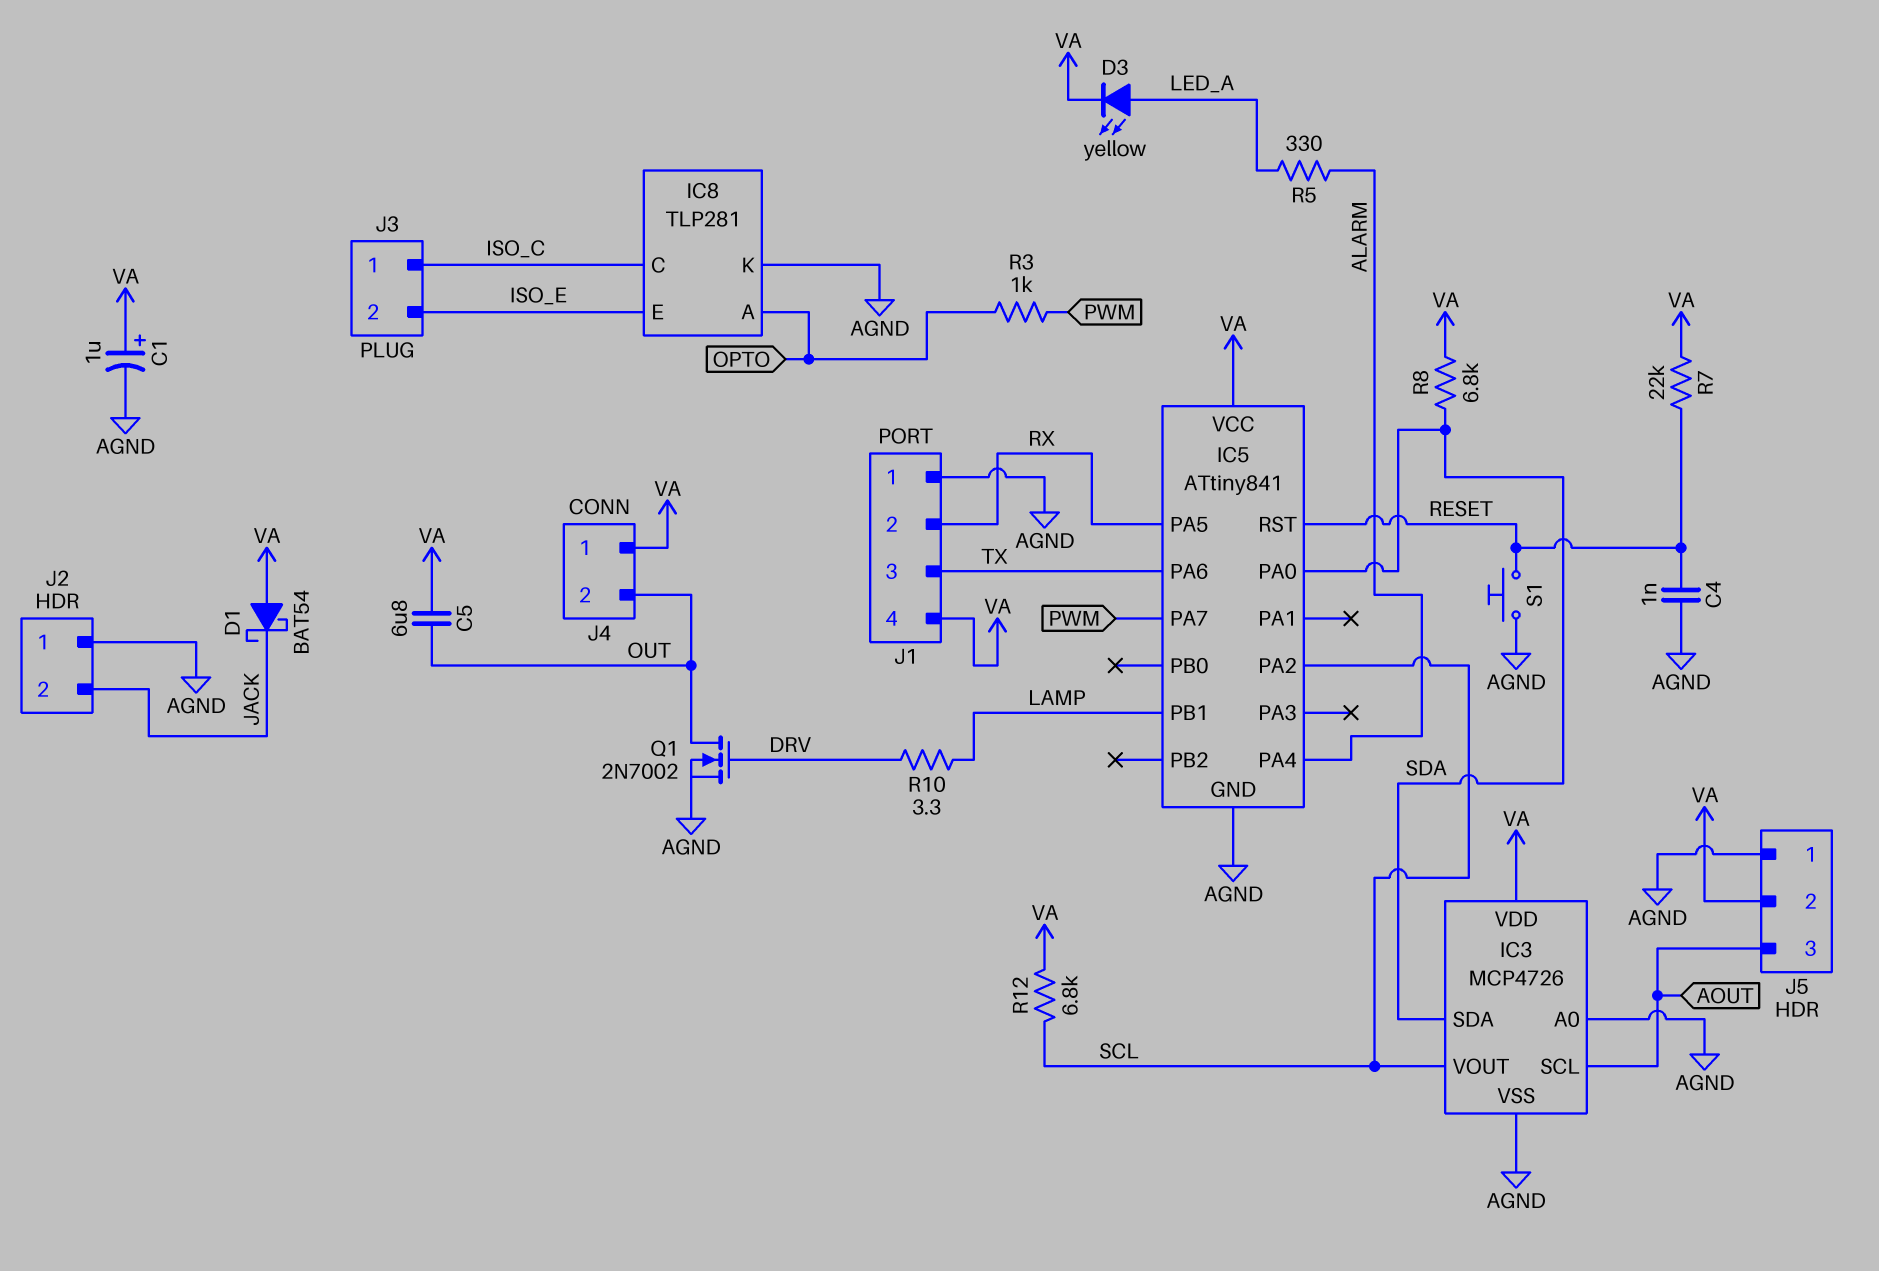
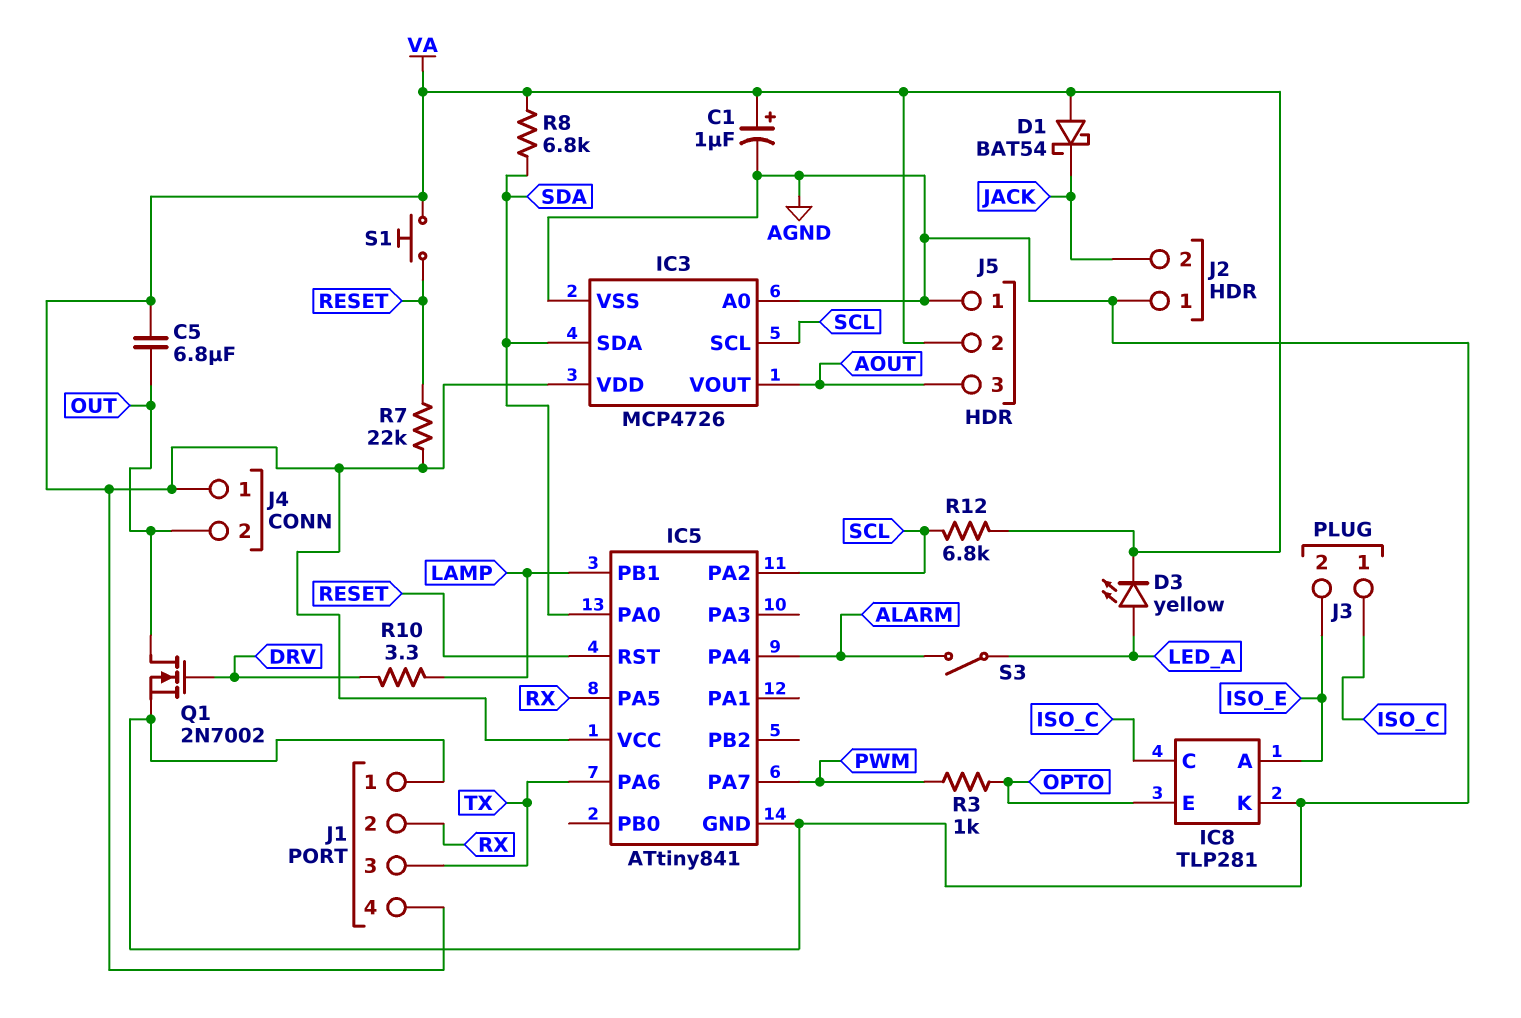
C4: 1nF (AGND, RESET) -> none
IC3 pin SCL: AOUT -> SCL
IC3 pin VOUT: SCL -> AOUT
IC8 pin A: OPTO -> ISO_E
IC8 pin E: ISO_E -> OPTO
R5: 330 (ALARM, LED_A) -> none
S1: button (AGND, RESET) -> button (RESET, VA)
S3: none -> switch (ALARM, LED_A)

